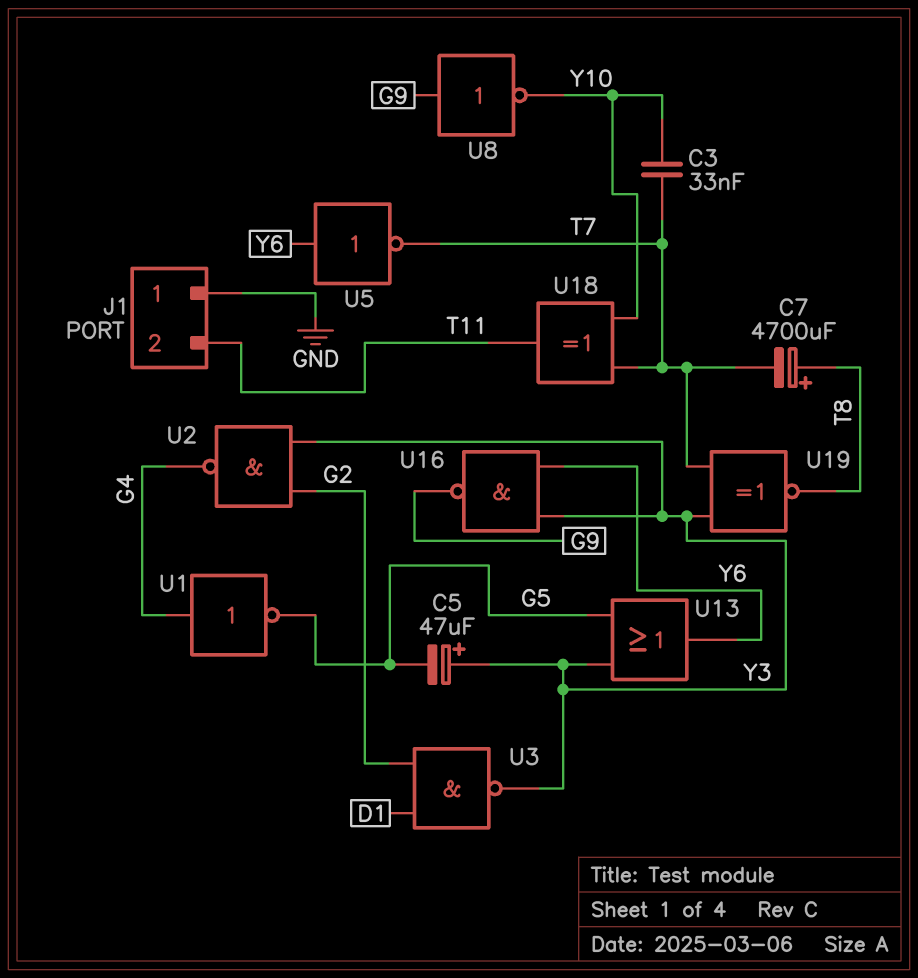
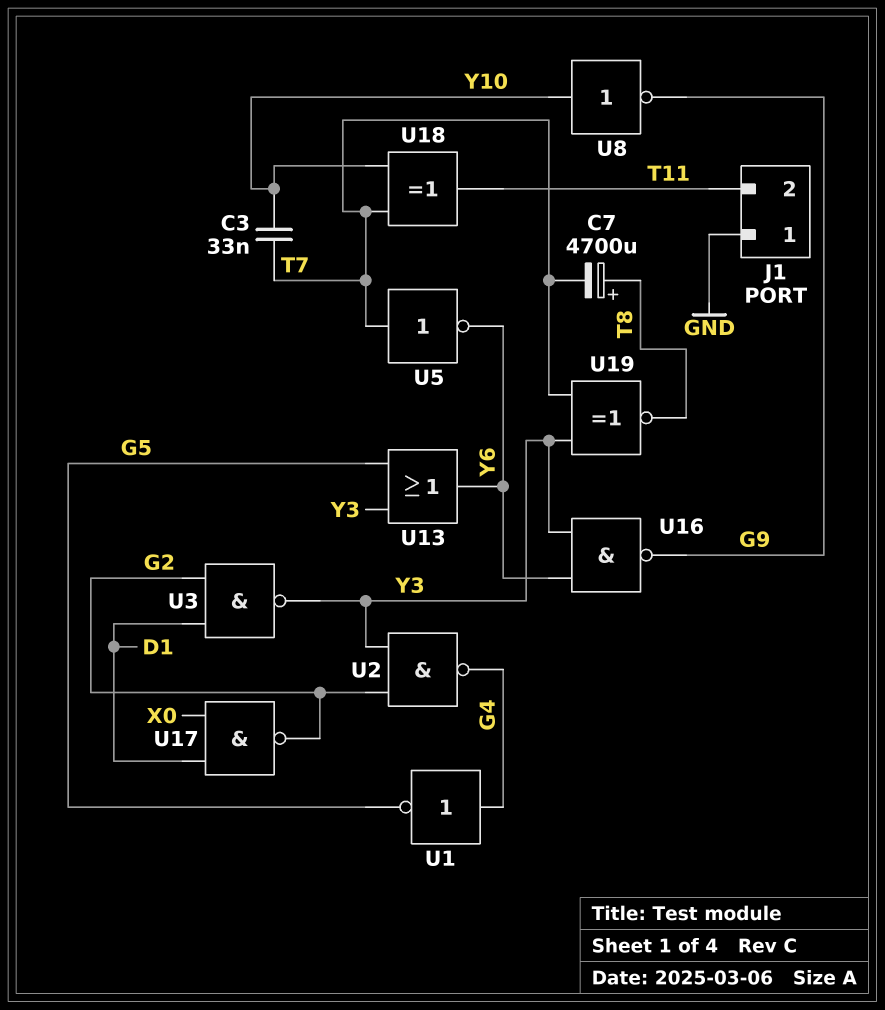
C5: 47uF (plus Y3, minus G5) -> none
U5: NOT (in Y6, out T7) -> NOT (in T7, out Y6)
U8: NOT (in G9, out Y10) -> NOT (in Y10, out G9)
U17: none -> NAND (in D1, in X0, out G2)

